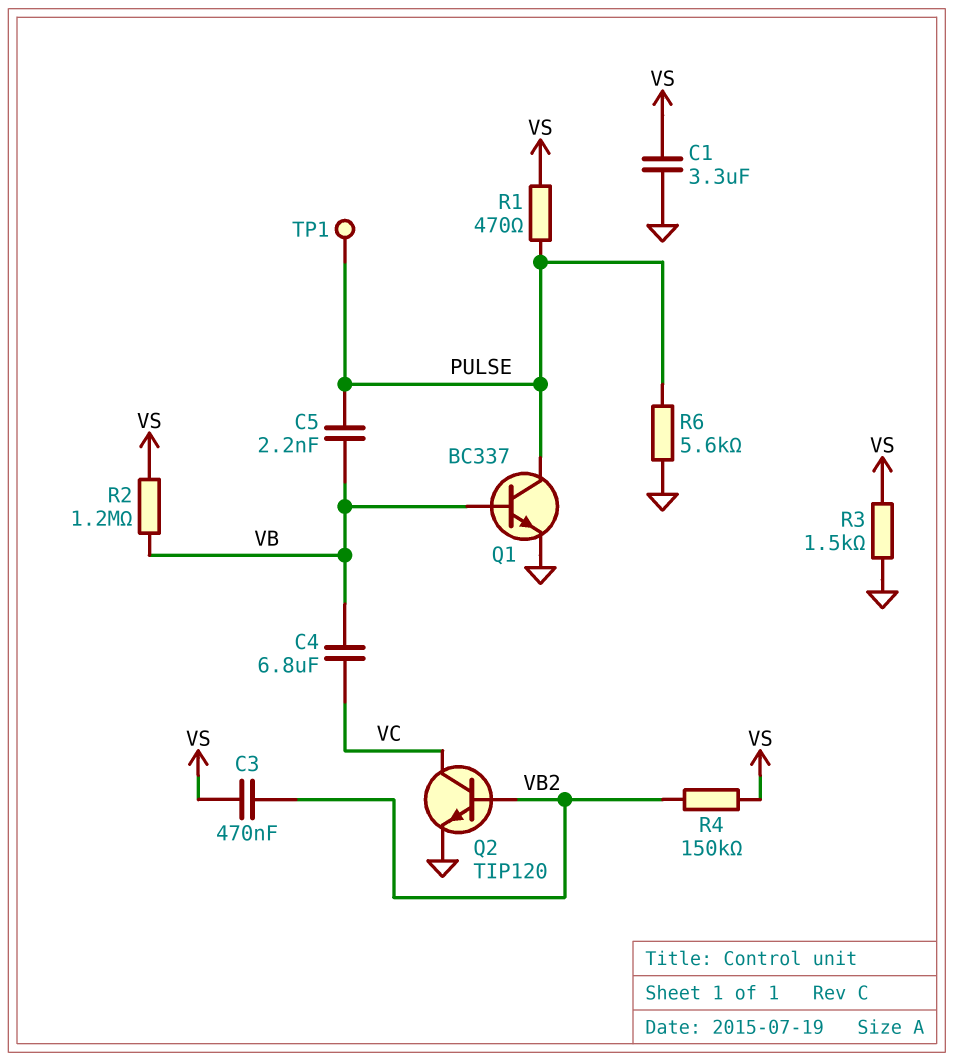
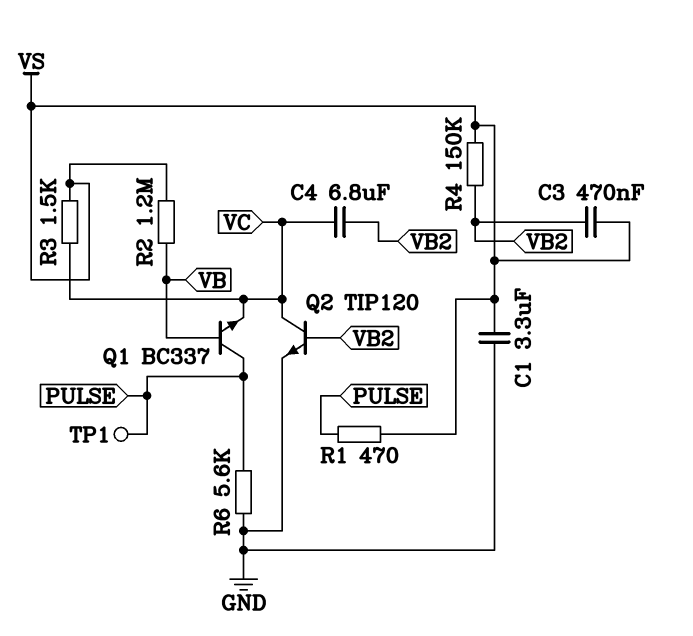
C4: 6.8uF (VB, VC) -> 6.8uF (VB2, VC)
C5: 2.2nF (PULSE, VB) -> none
Q1: NPN BC337 (B VB, C PULSE, E GND) -> NPN BC337 (B VB, C PULSE, E VC)
R3: 1.5k (GND, VS) -> 1.5k (VC, VS)

